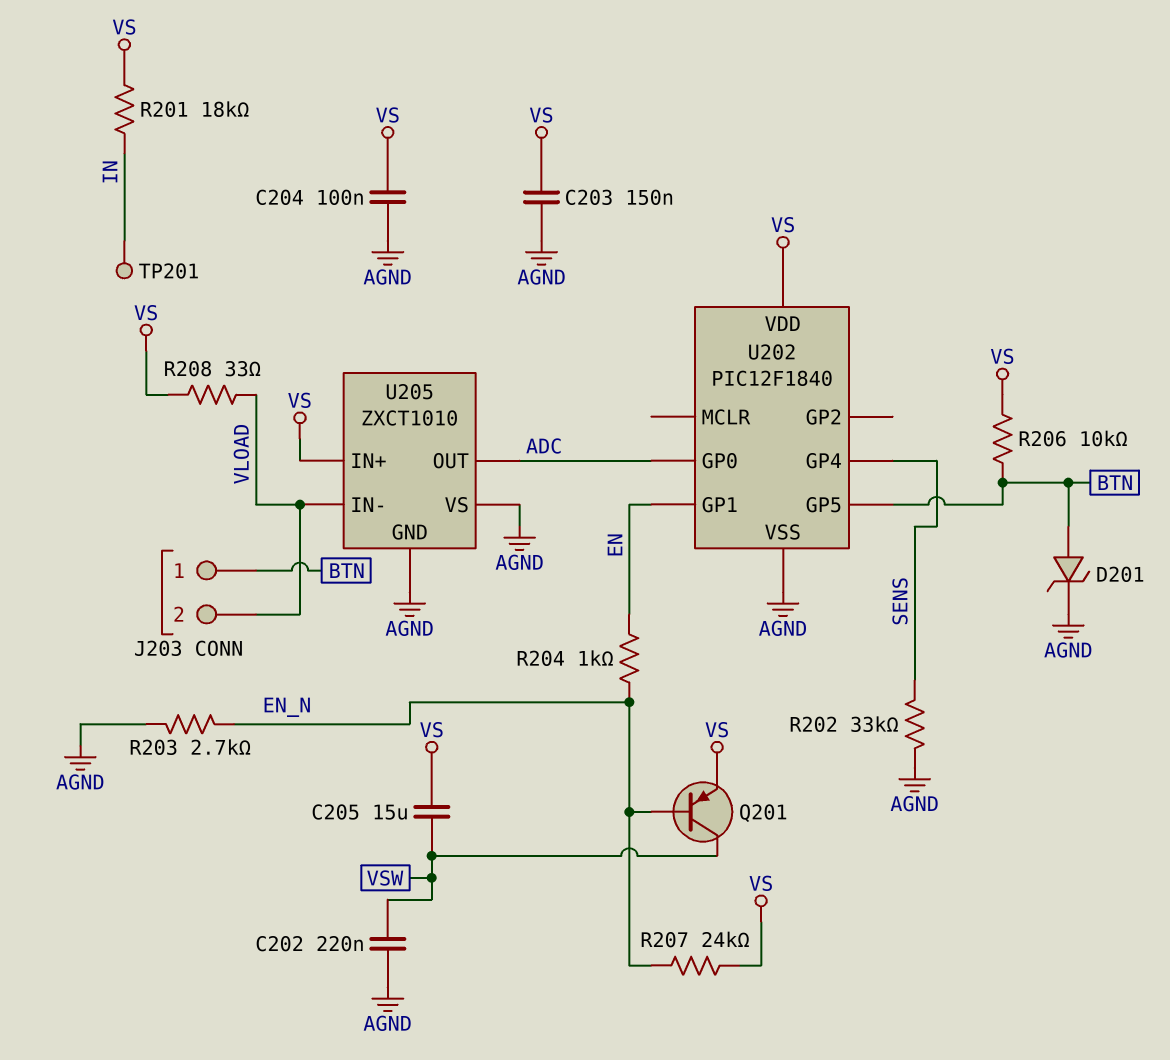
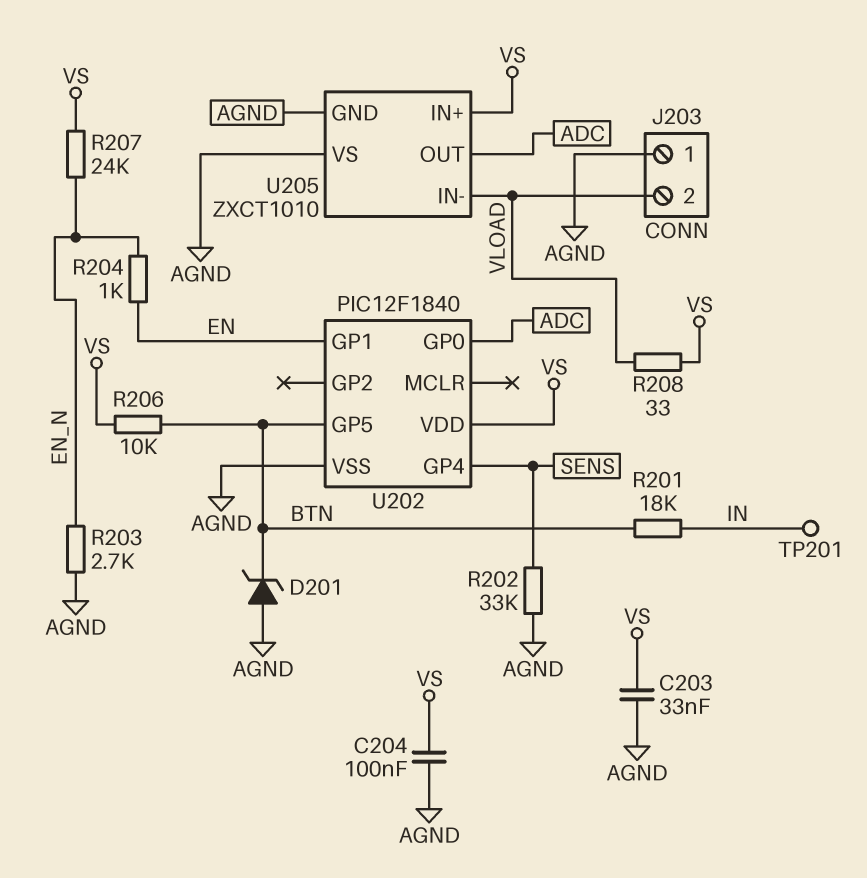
C202: 220nF (AGND, VSW) -> none
C203: 150nF (AGND, VS) -> 33nF (AGND, VS)
C205: 15uF (VS, VSW) -> none
D201: zener (A BTN, K AGND) -> zener (A AGND, K BTN)
J203 pin 1: BTN -> AGND
Q201: PNP (B EN_N, C VSW, E VS) -> none
R201: 18k (IN, VS) -> 18k (BTN, IN)

